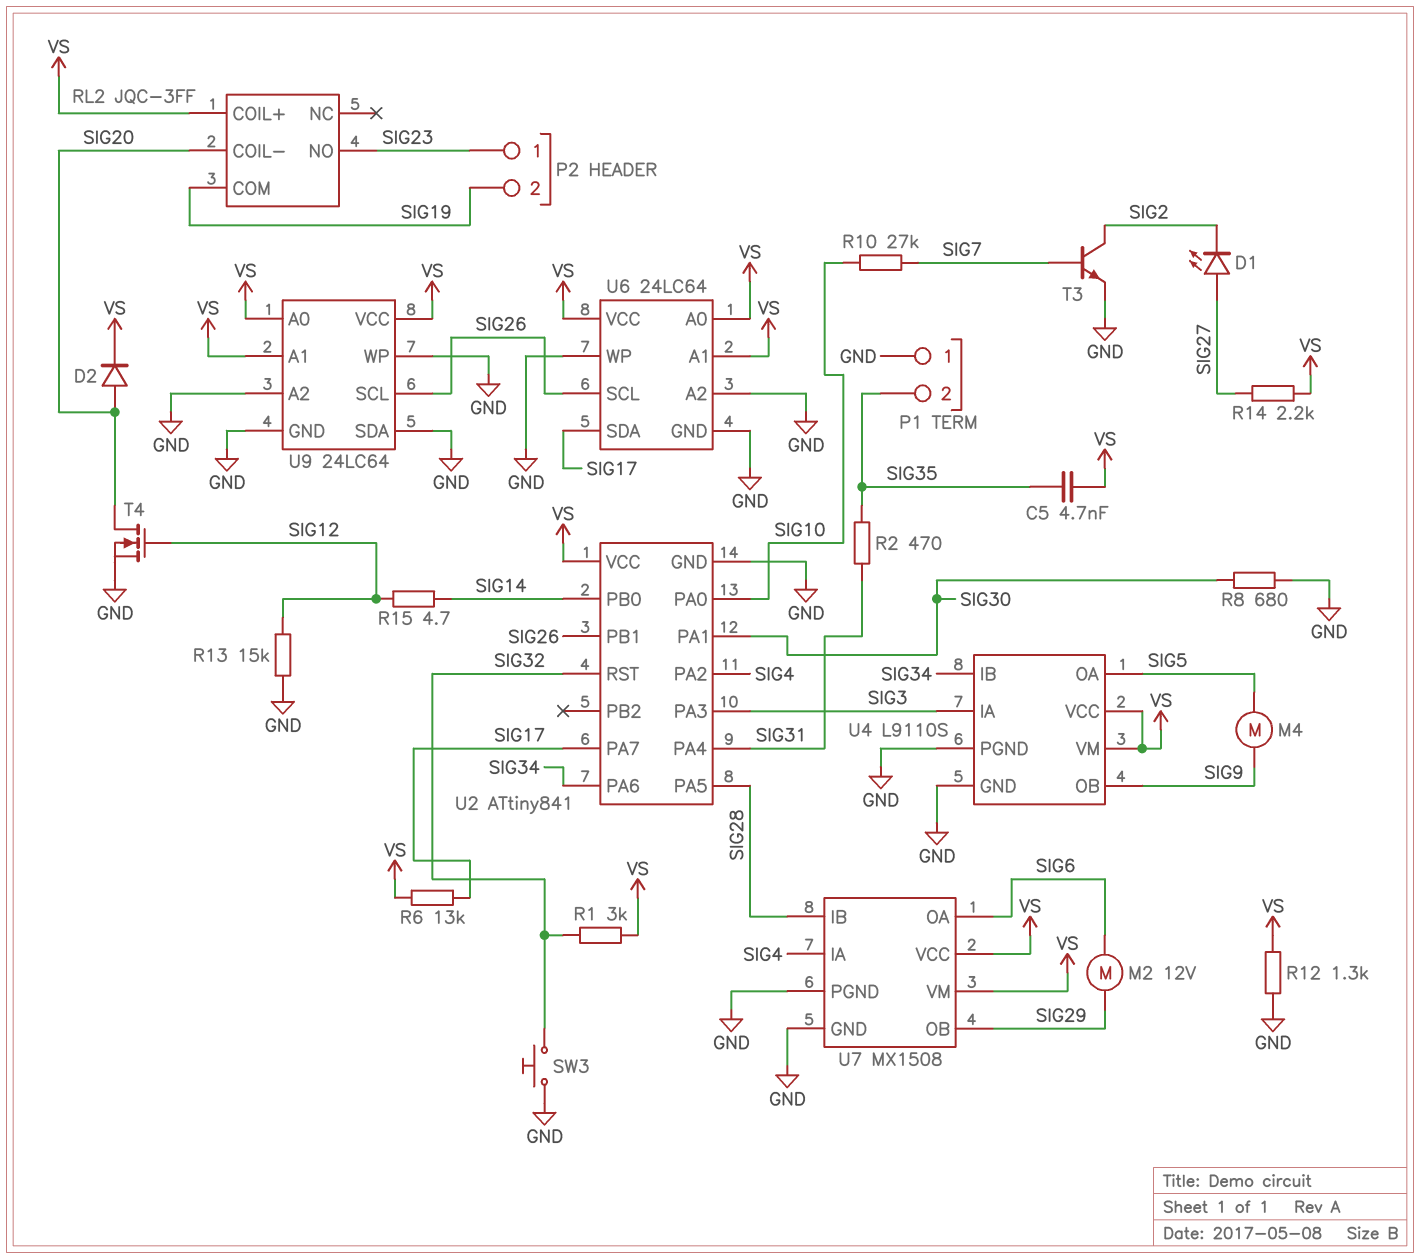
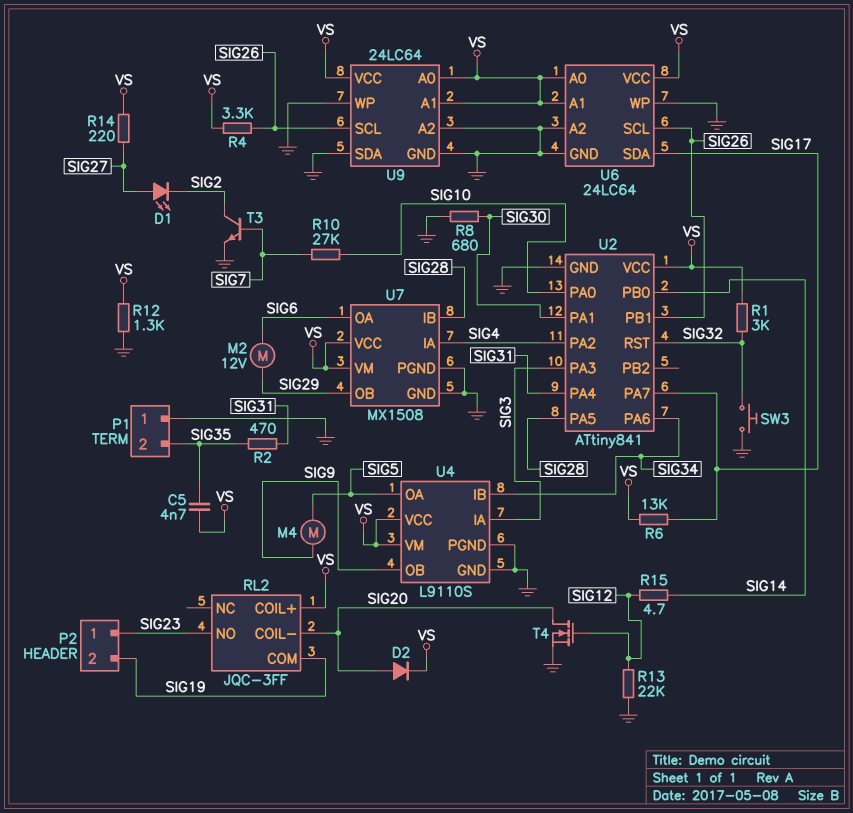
R4: none -> 3.3k (SIG26, VS)
R13: 15k (GND, SIG12) -> 22k (GND, SIG12)
R14: 2.2k (SIG27, VS) -> 220 (SIG27, VS)

